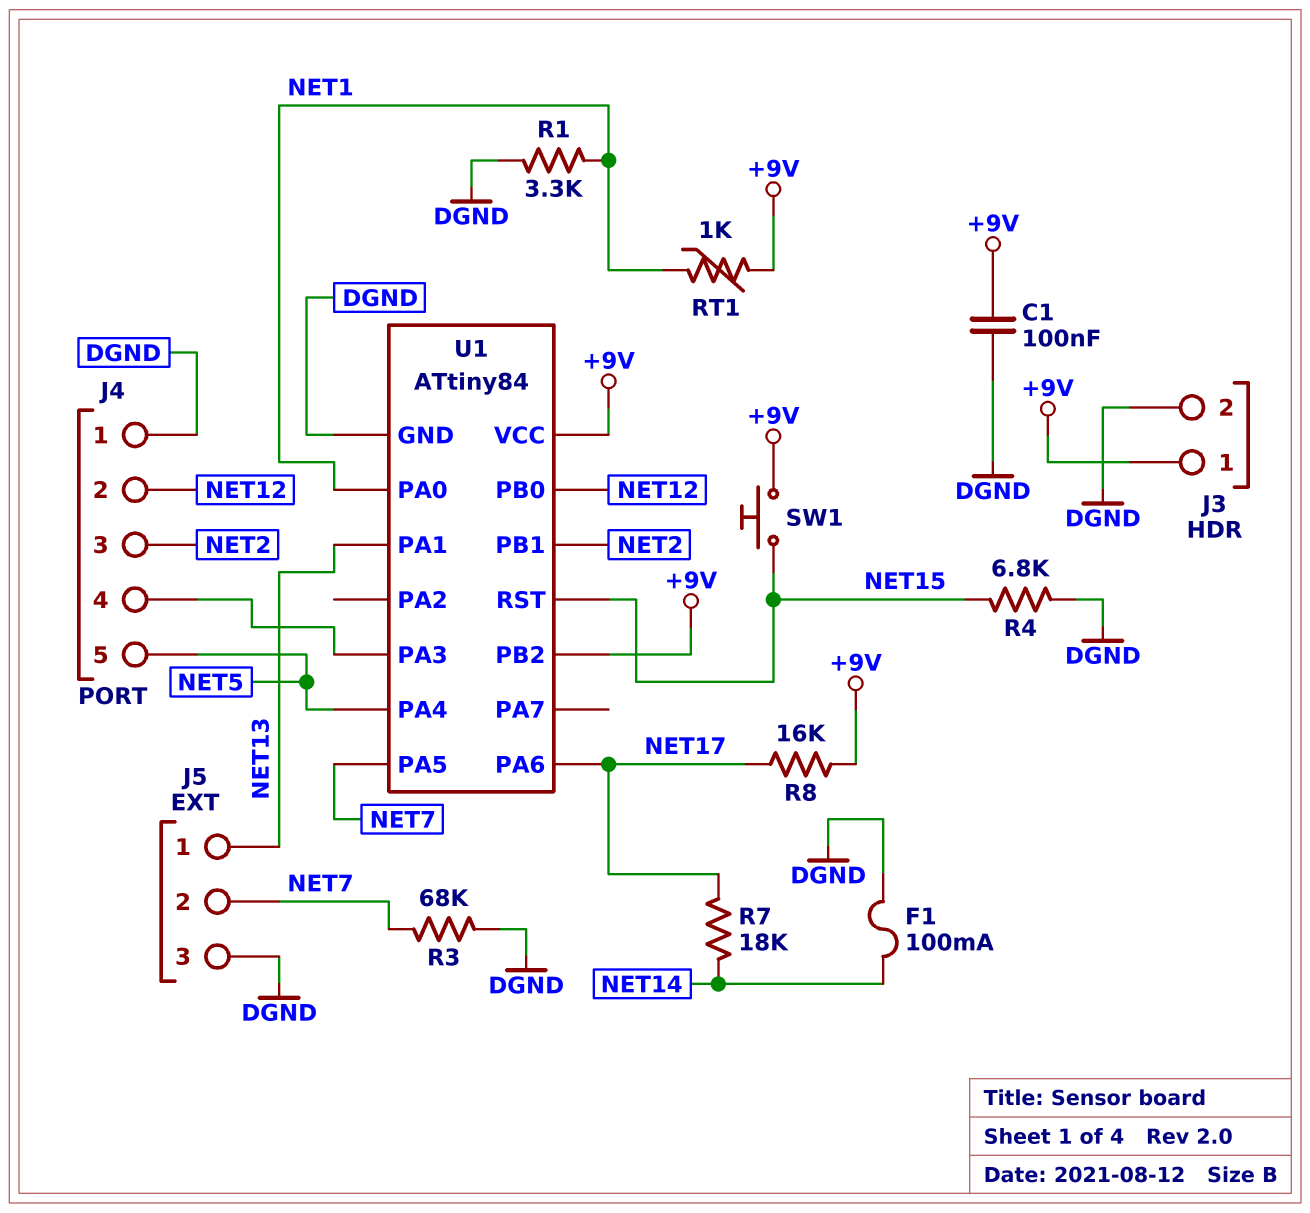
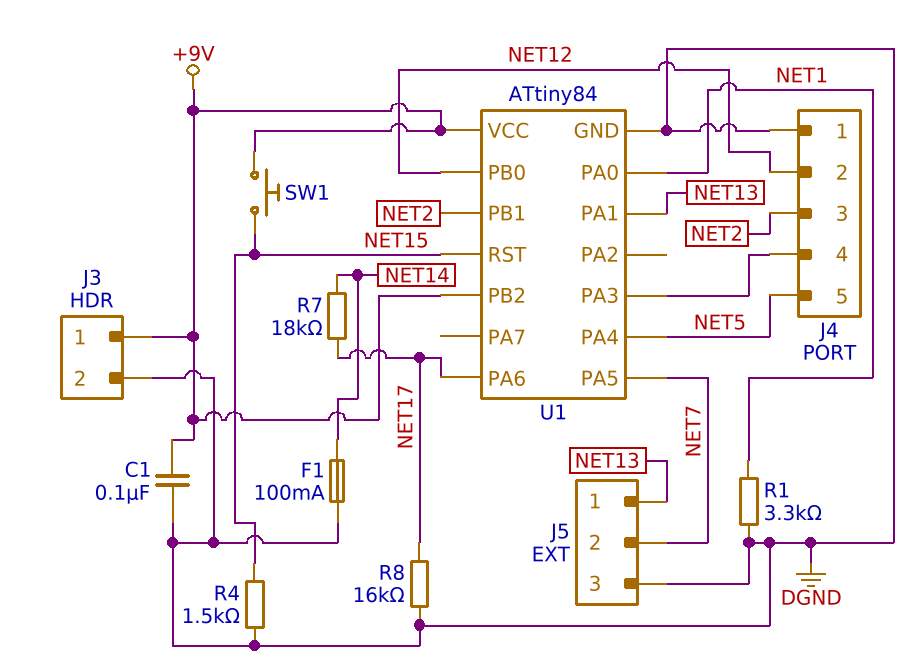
R3: 68k (DGND, NET7) -> none
R4: 6.8k (DGND, NET15) -> 1.5k (DGND, NET15)
R8: 16k (+9V, NET17) -> 16k (DGND, NET17)
RT1: 1k (+9V, NET1) -> none

